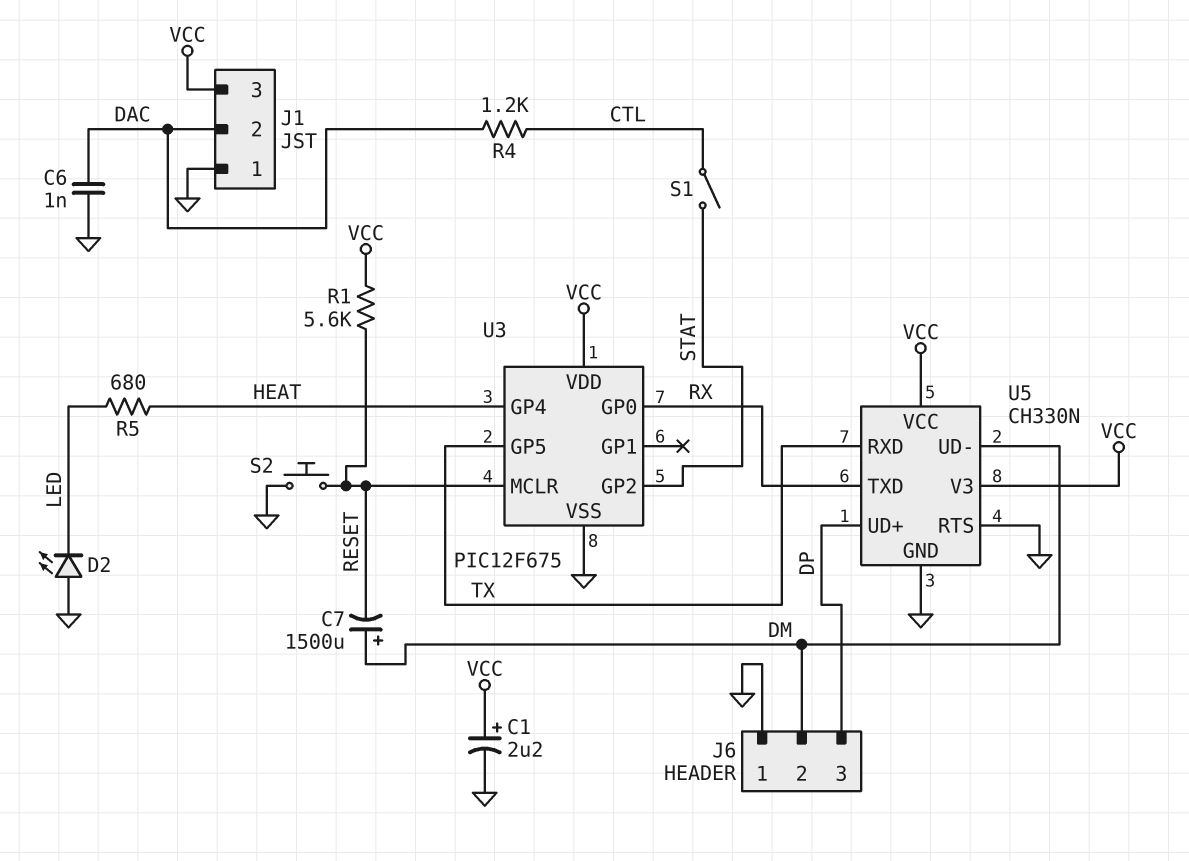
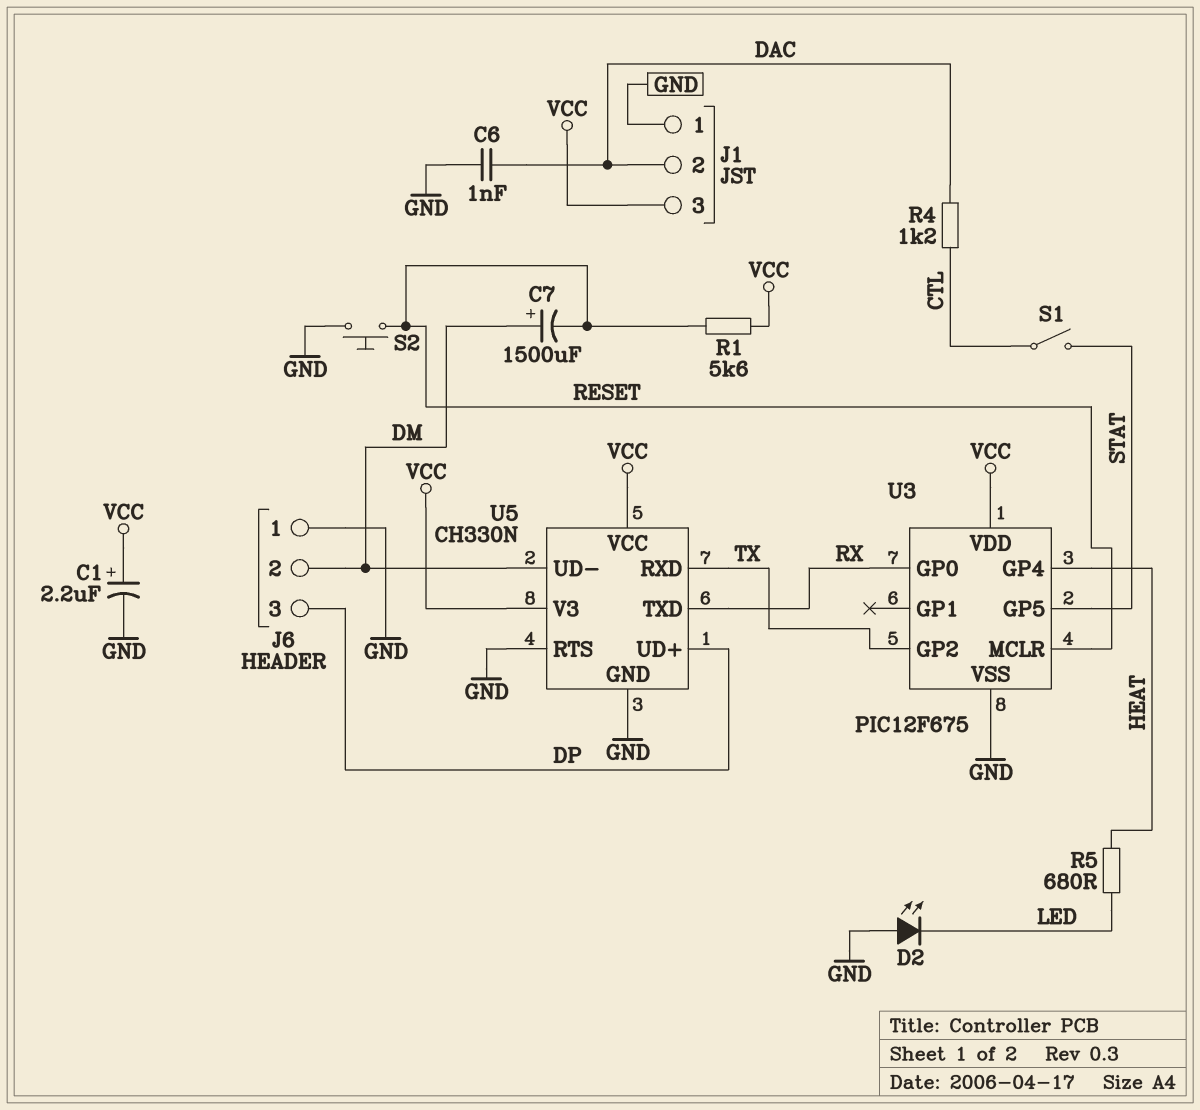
U3 pin GP2: STAT -> TX
U3 pin GP5: TX -> STAT

